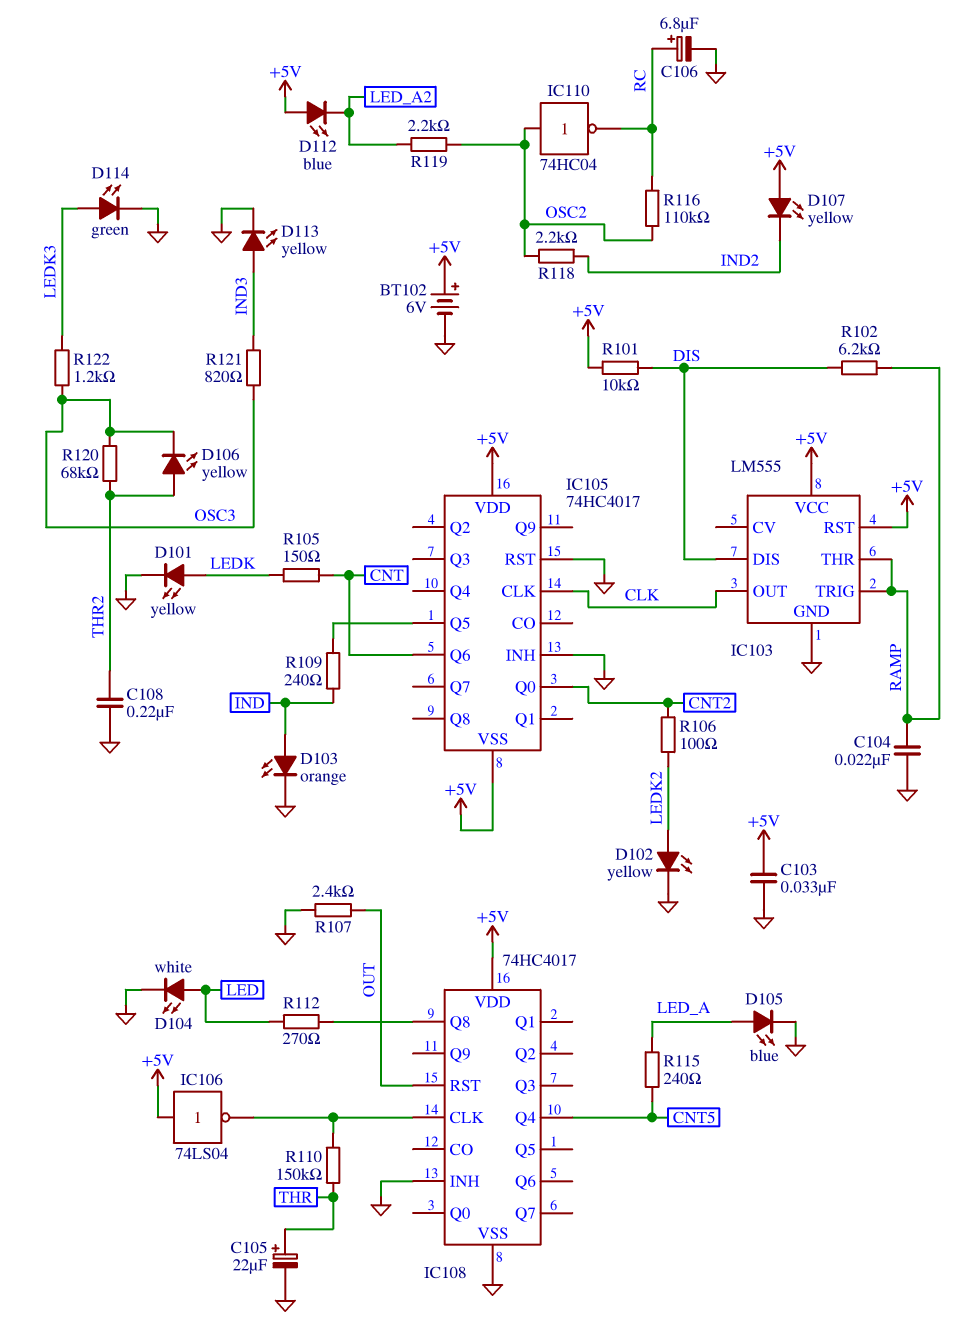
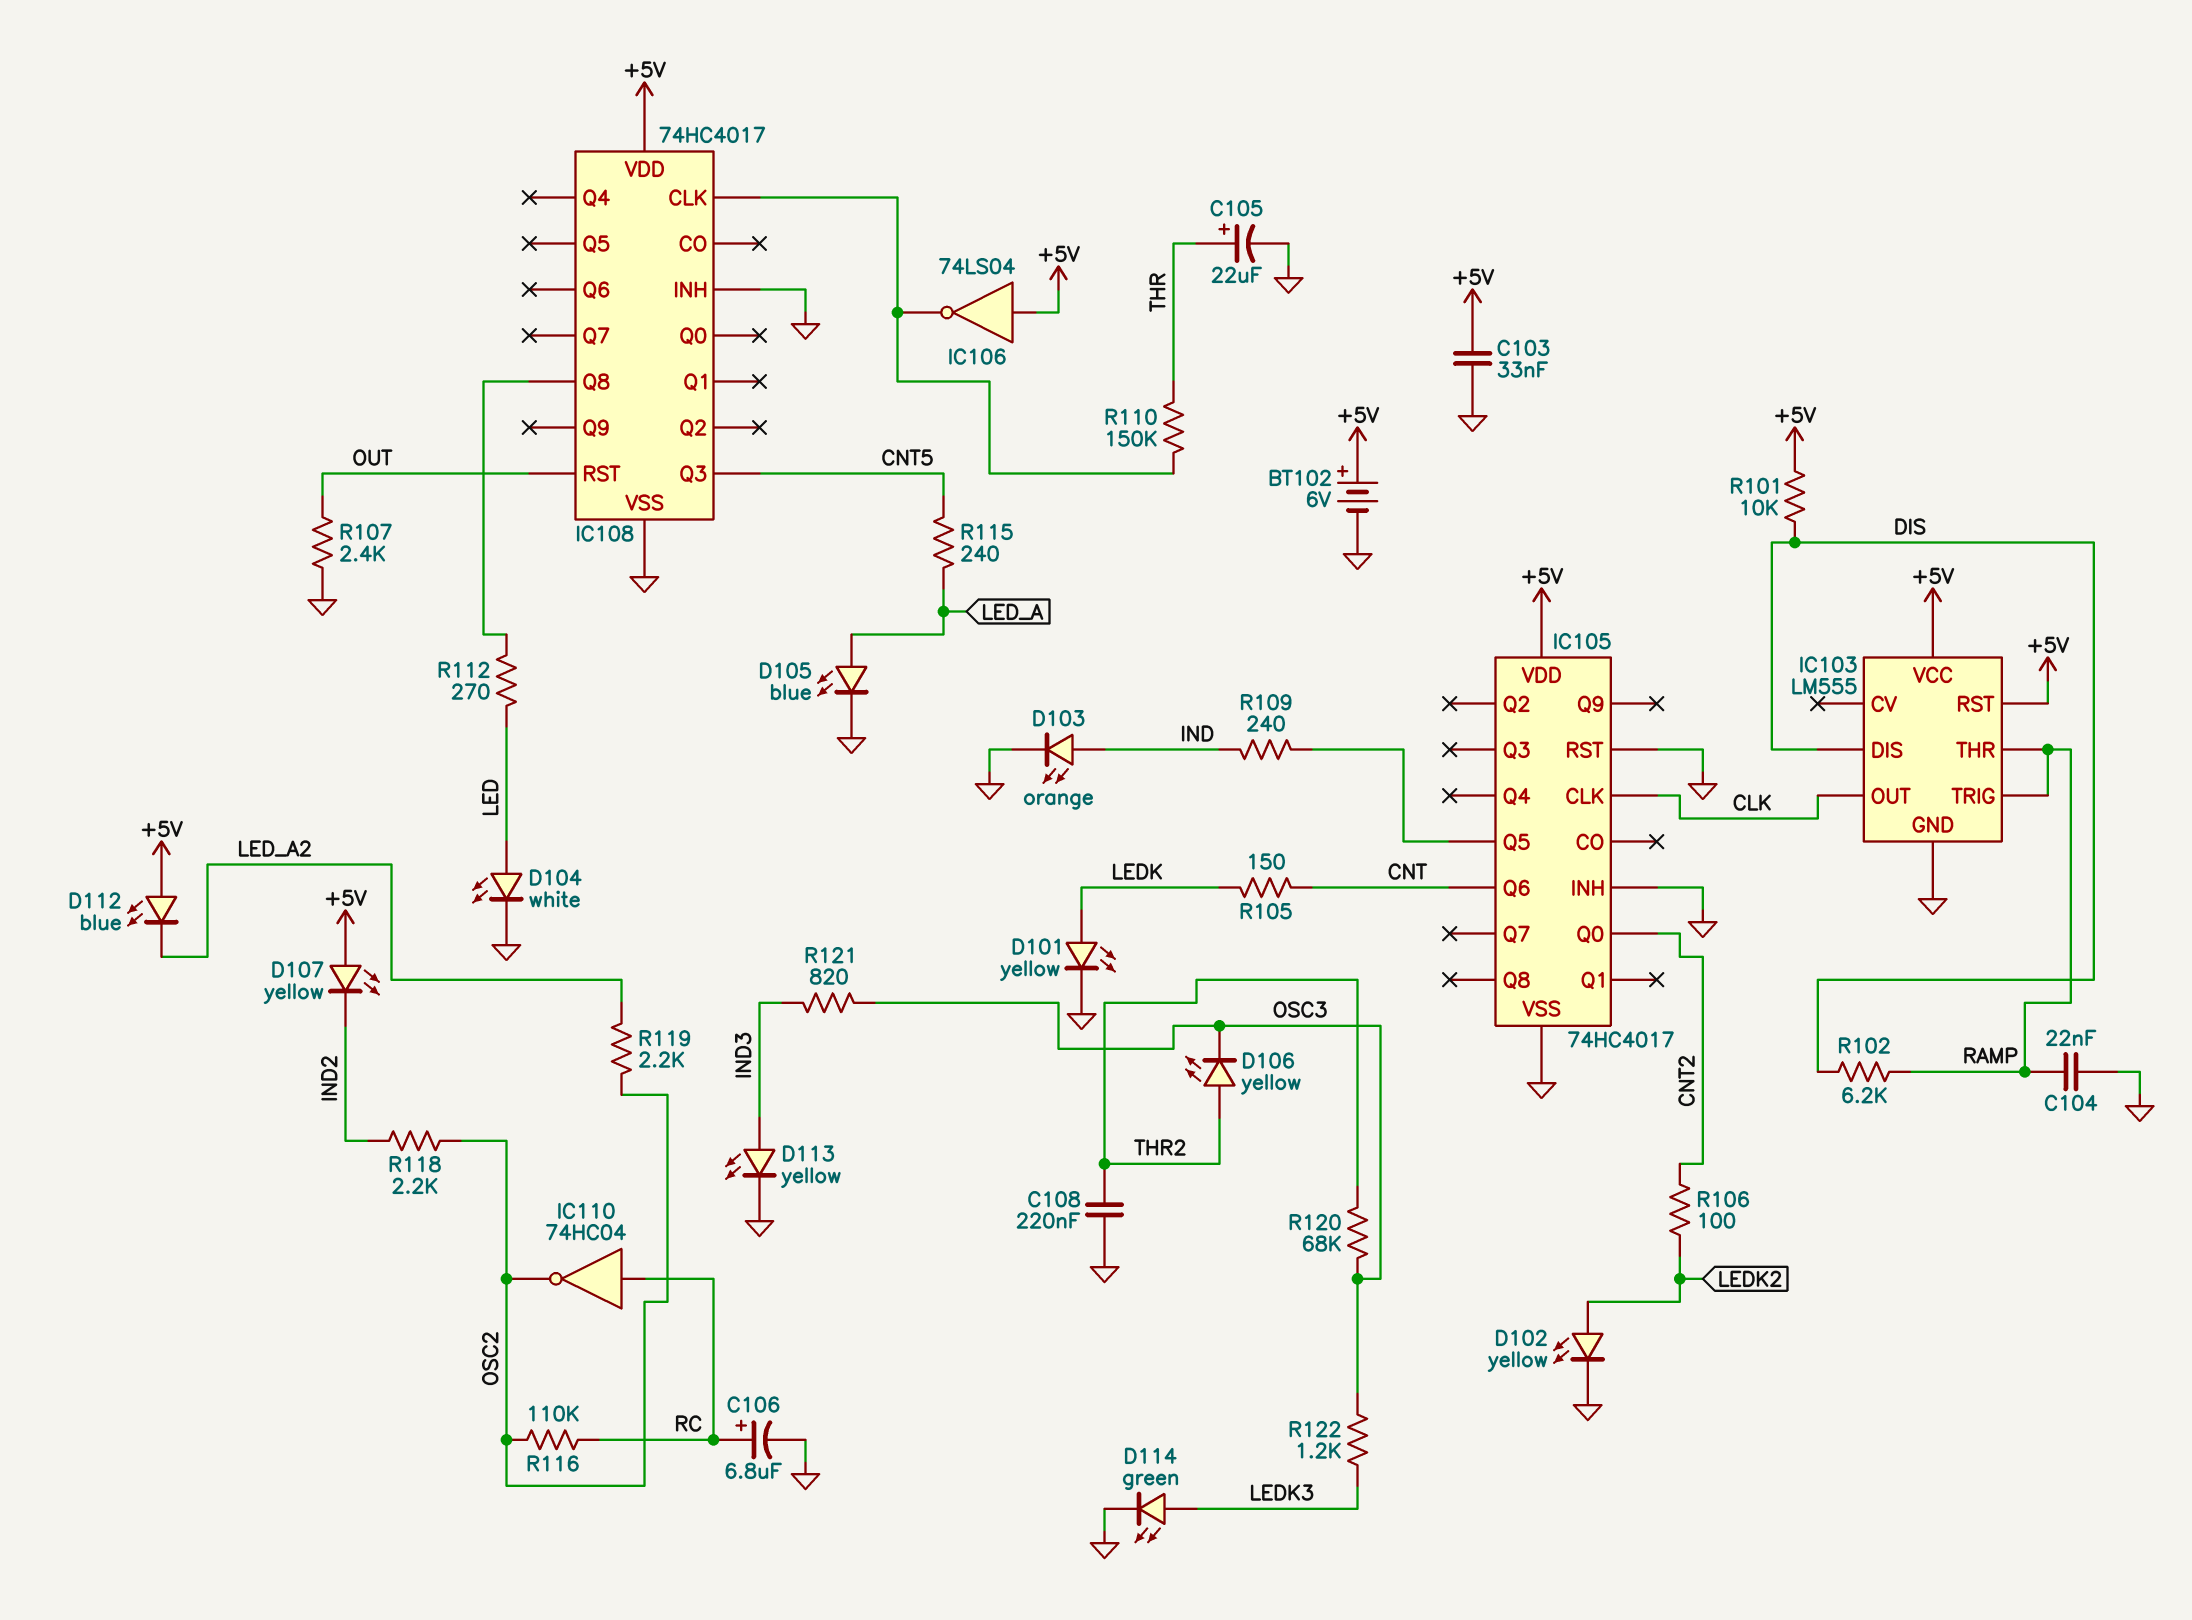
IC105 pin VSS: +5V -> GND
IC108 pin Q3: none -> CNT5
IC108 pin Q4: CNT5 -> none
IC110: NOT 74HC04 (in OSC2, out RC) -> NOT 74HC04 (in RC, out OSC2)

